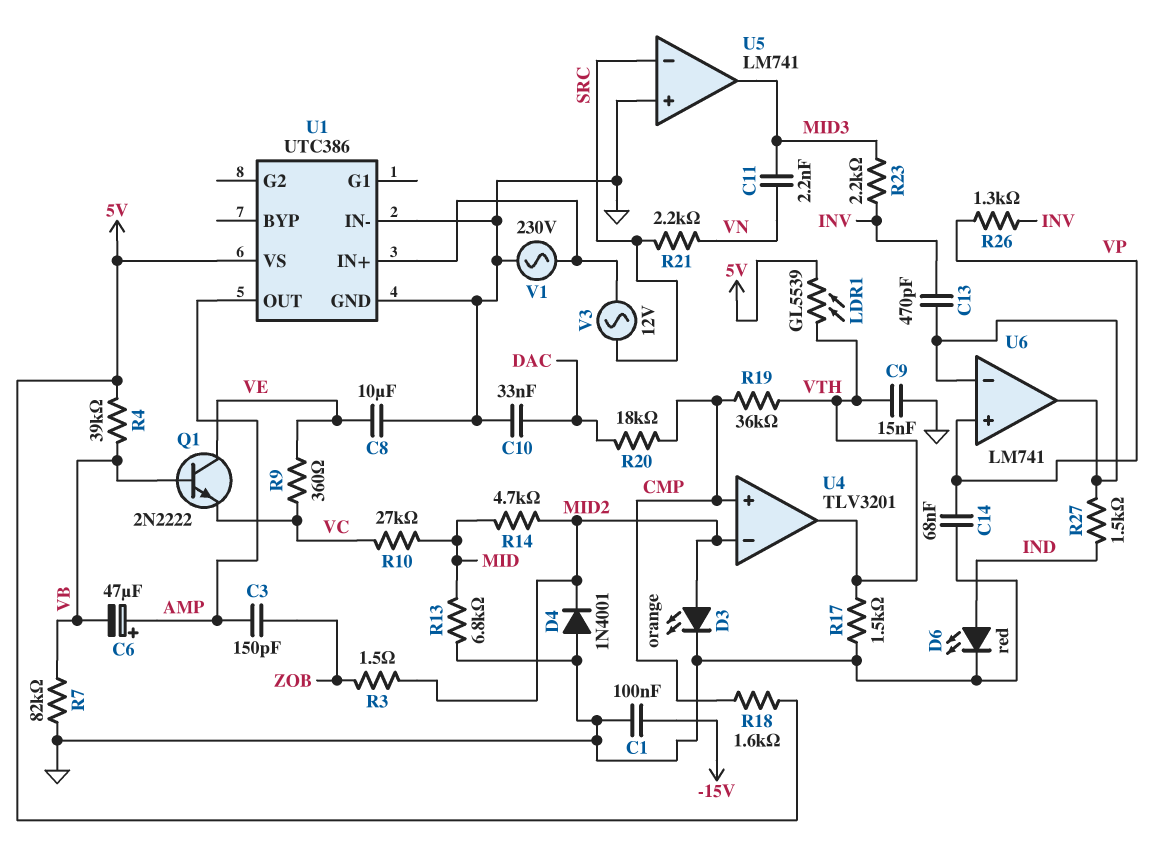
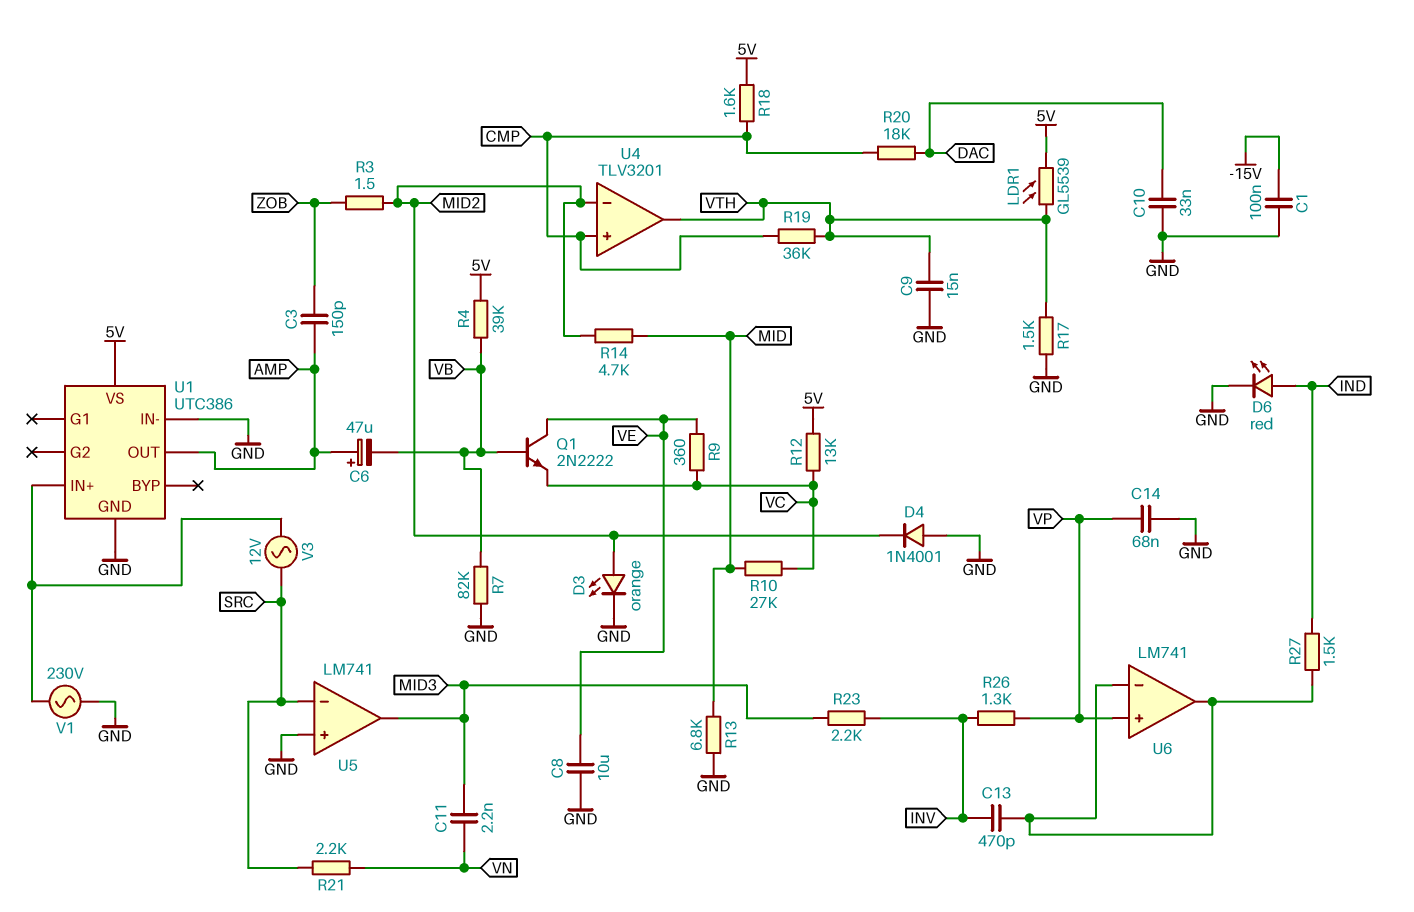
R12: none -> 13k (5V, VC)

